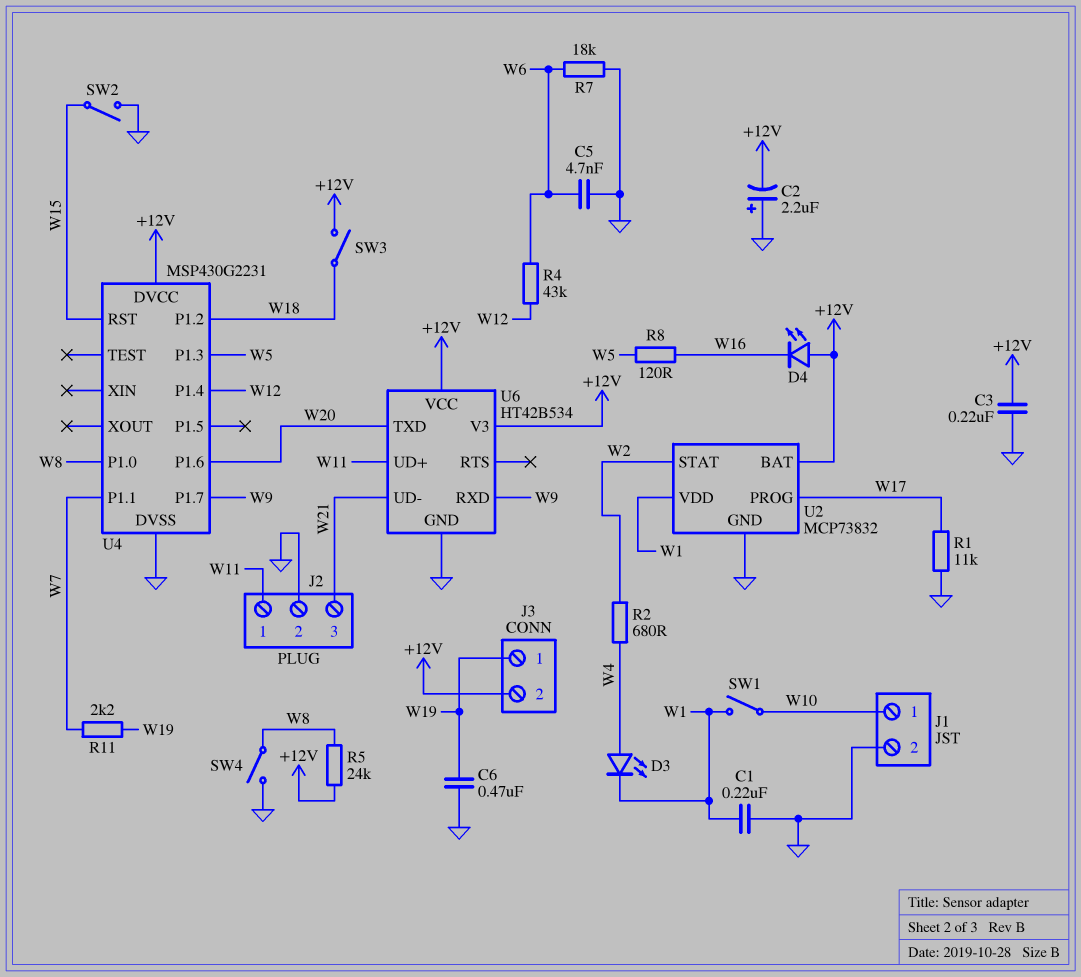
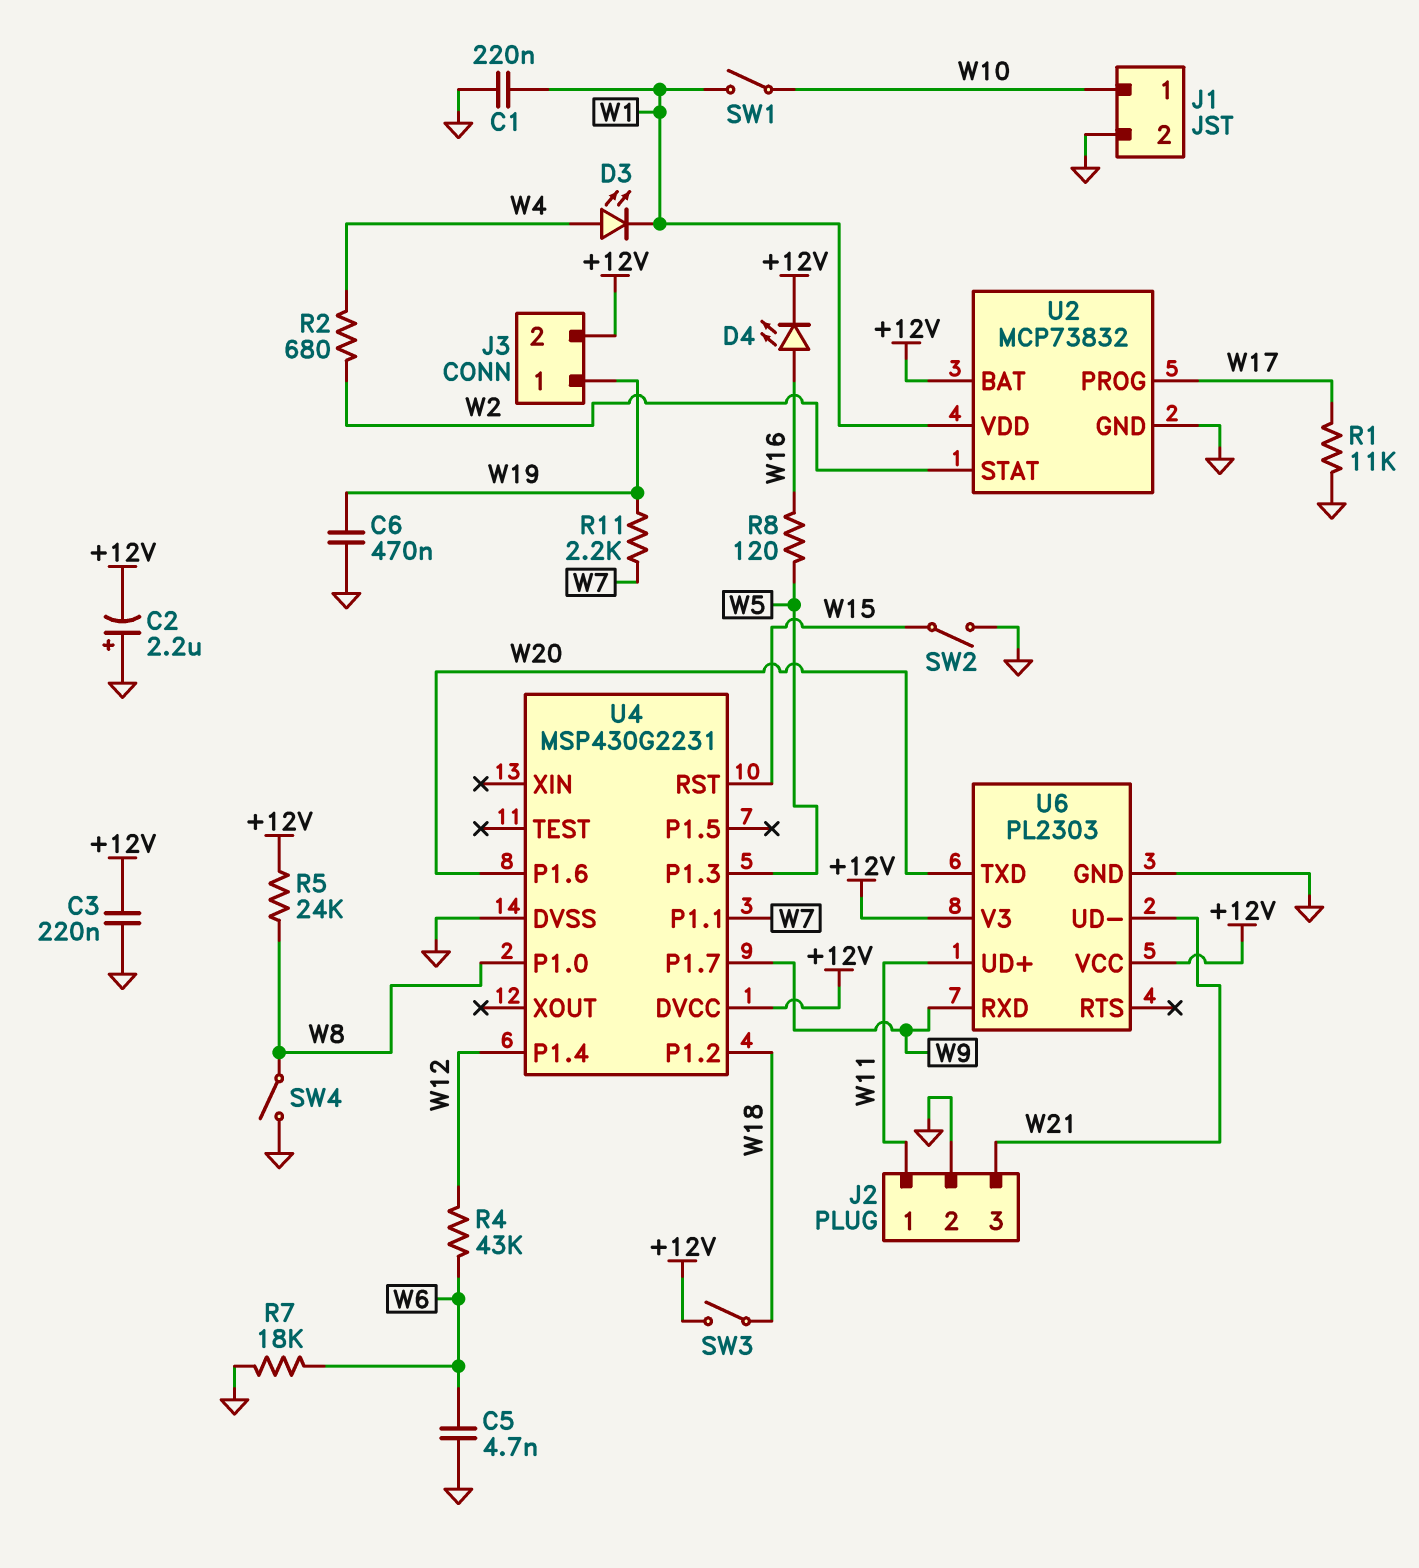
D4: LED (A +12V, K W16) -> LED (A W16, K +12V)
U6: HT42B534 -> PL2303

